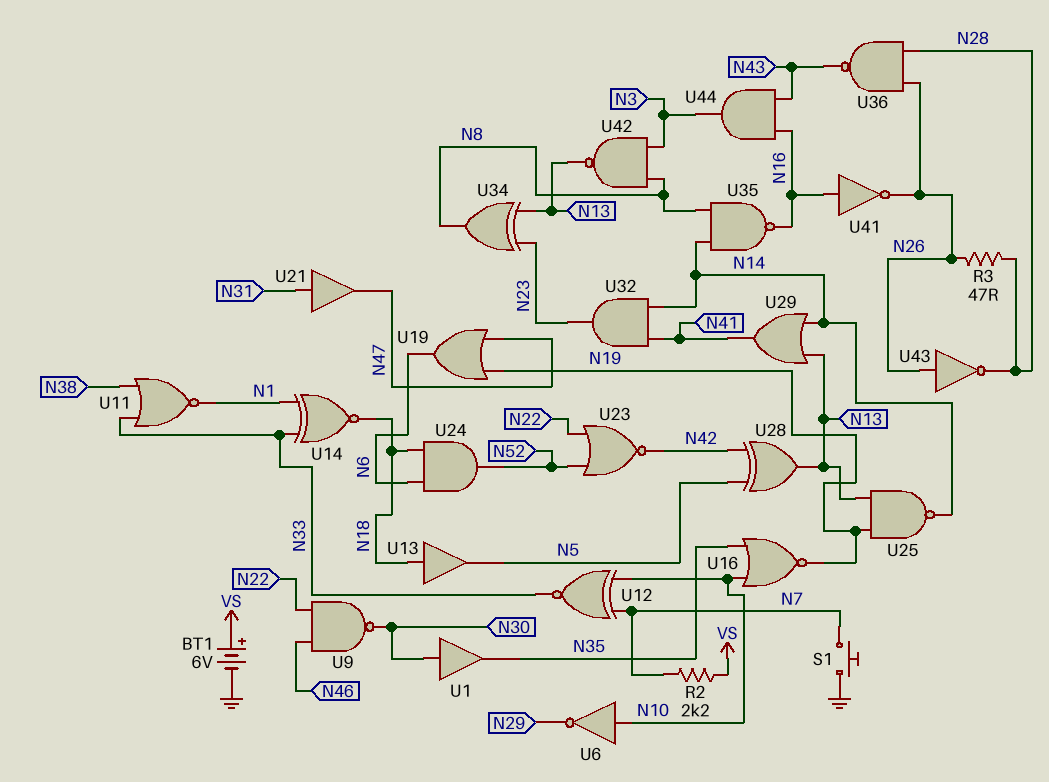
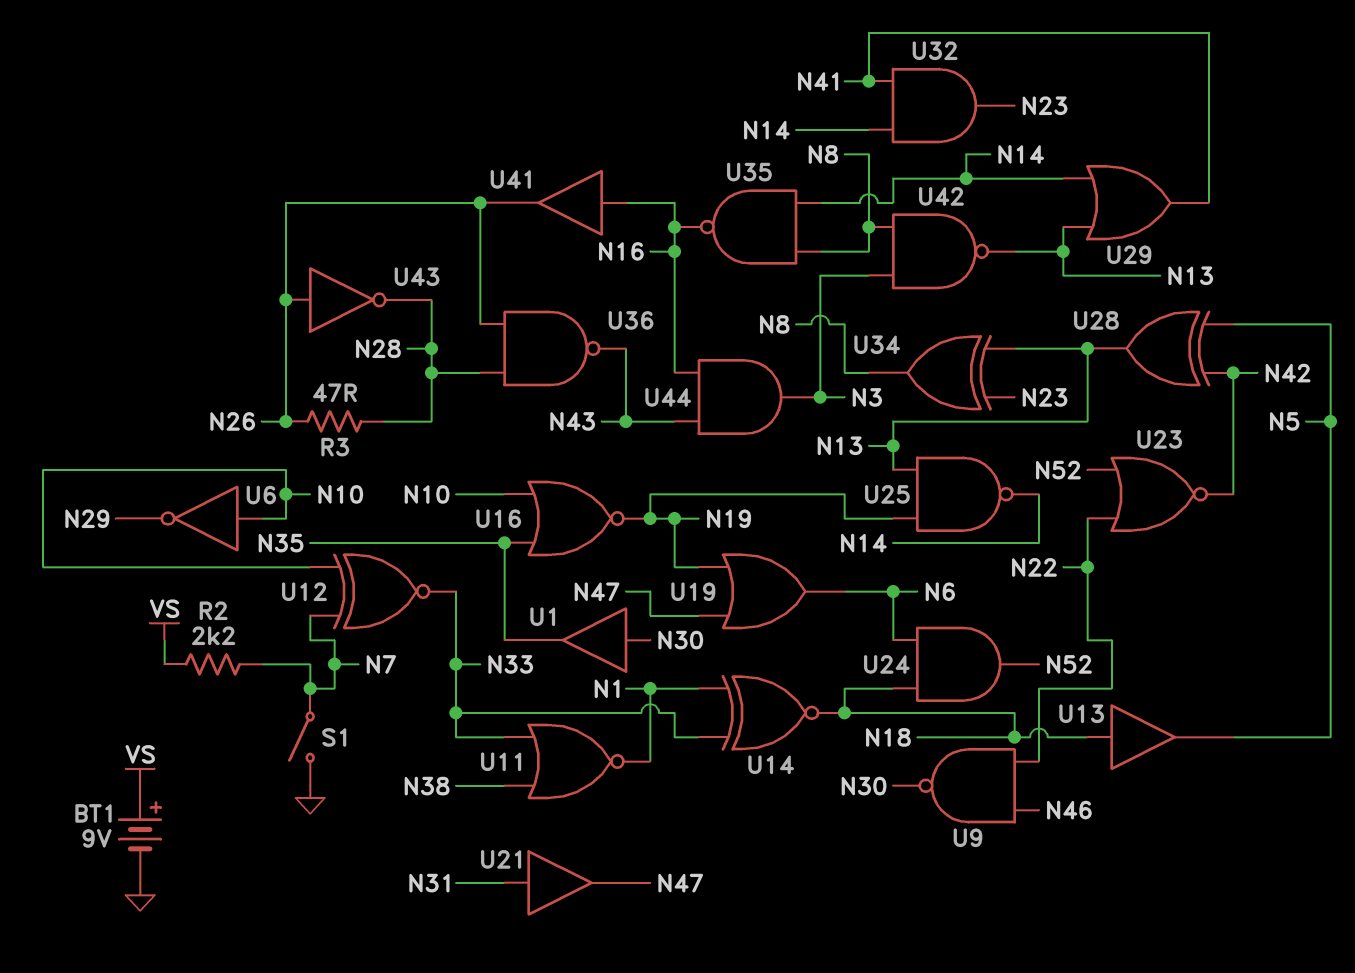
BT1: 6V (plus VS, minus GND) -> 9V (plus VS, minus GND)
S1: button (GND, N7) -> switch (GND, N7)
U41: NOT (in N16, out N26) -> buffer (in N16, out N26)

